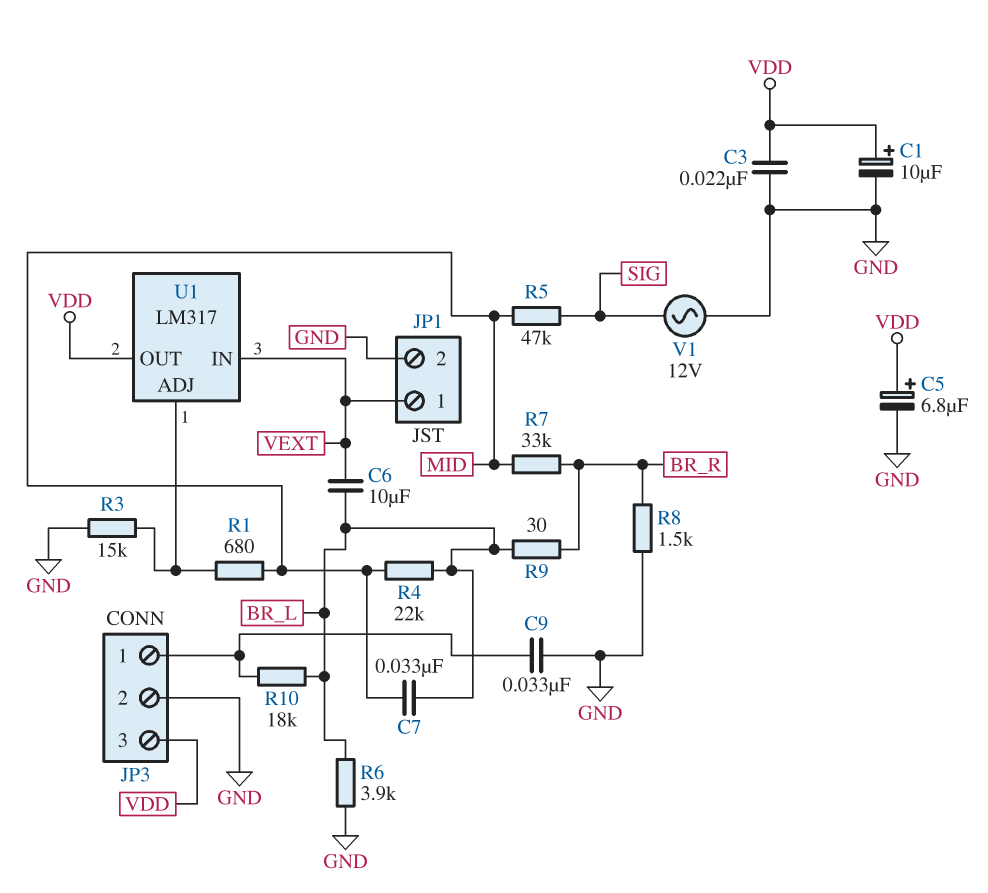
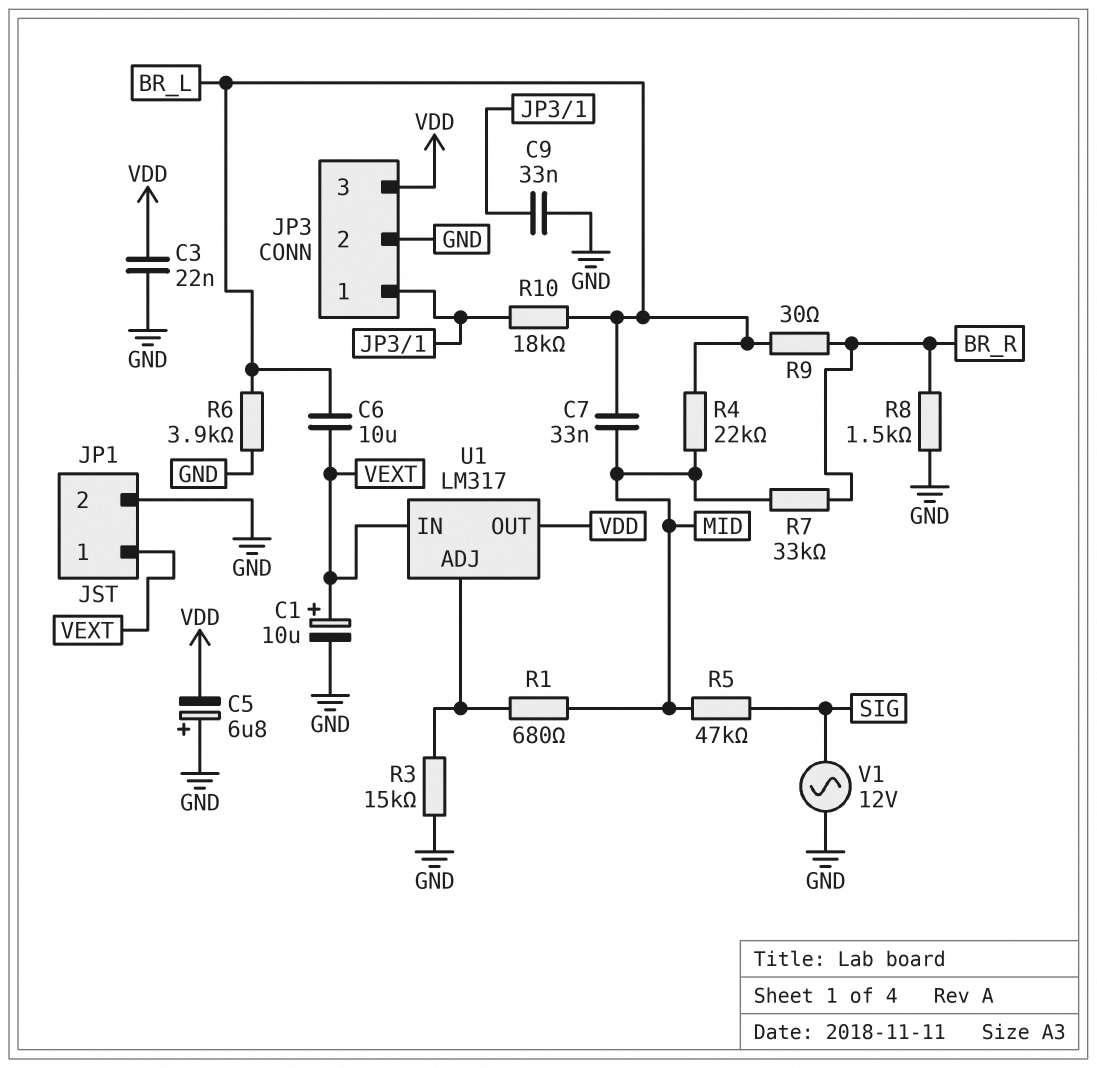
C1: 10uF (plus VDD, minus GND) -> 10uF (plus VEXT, minus GND)
C5: 6.8uF (plus VDD, minus GND) -> 6.8uF (plus GND, minus VDD)

